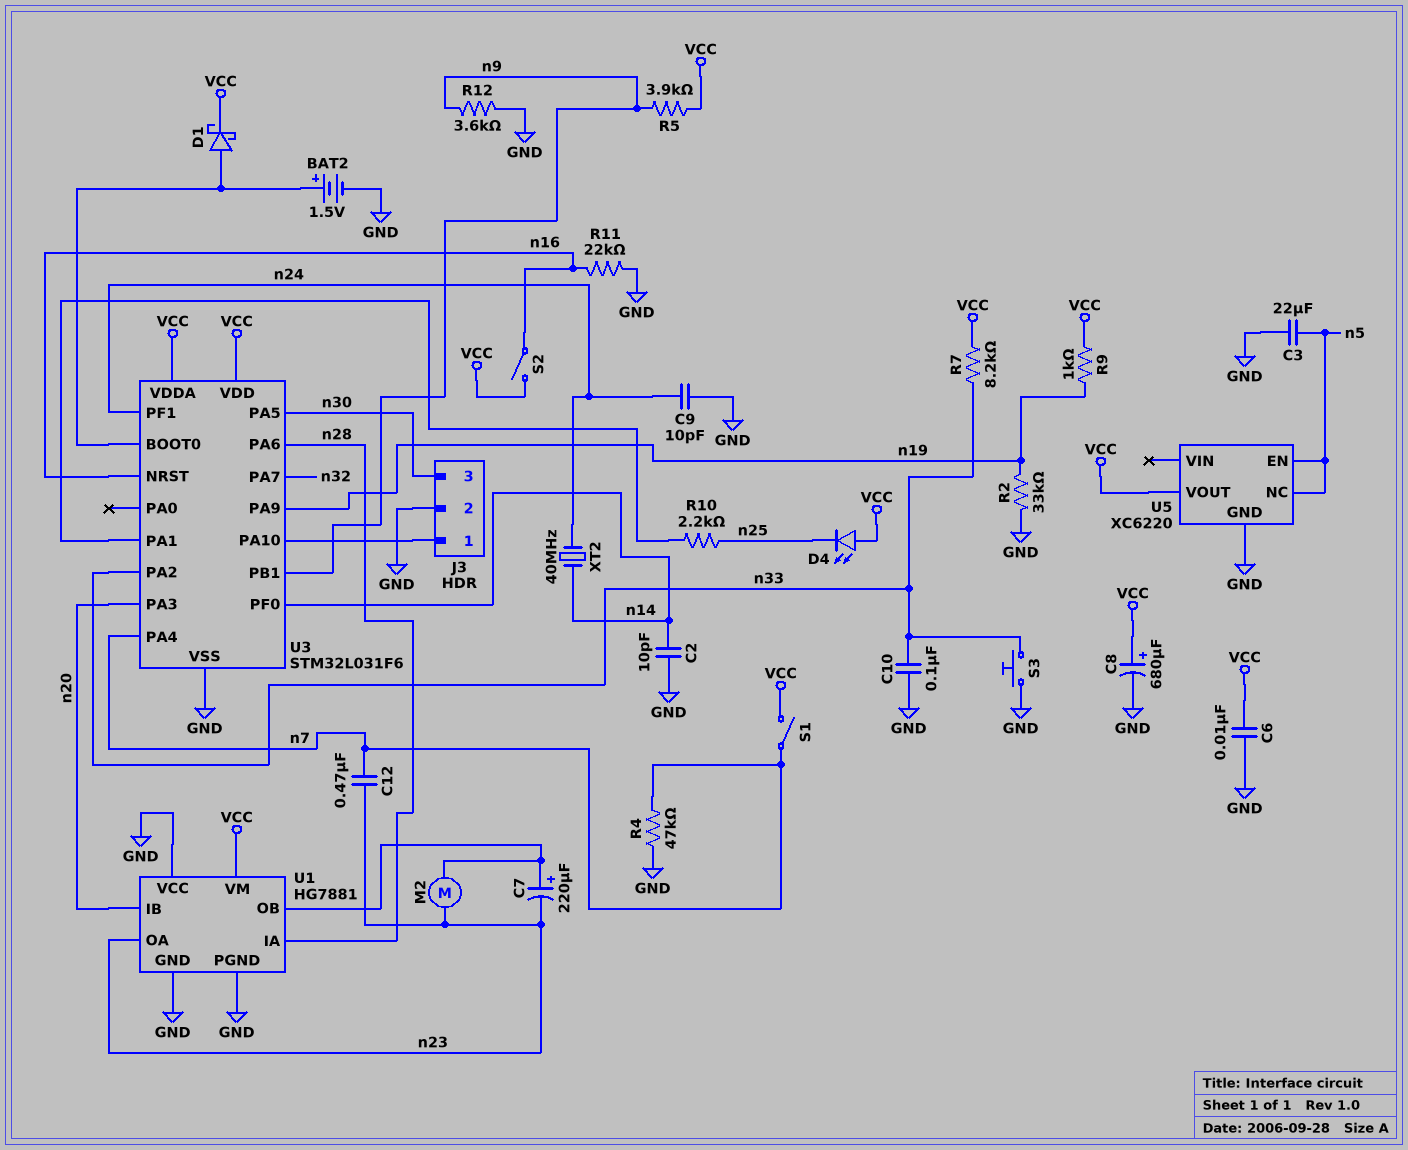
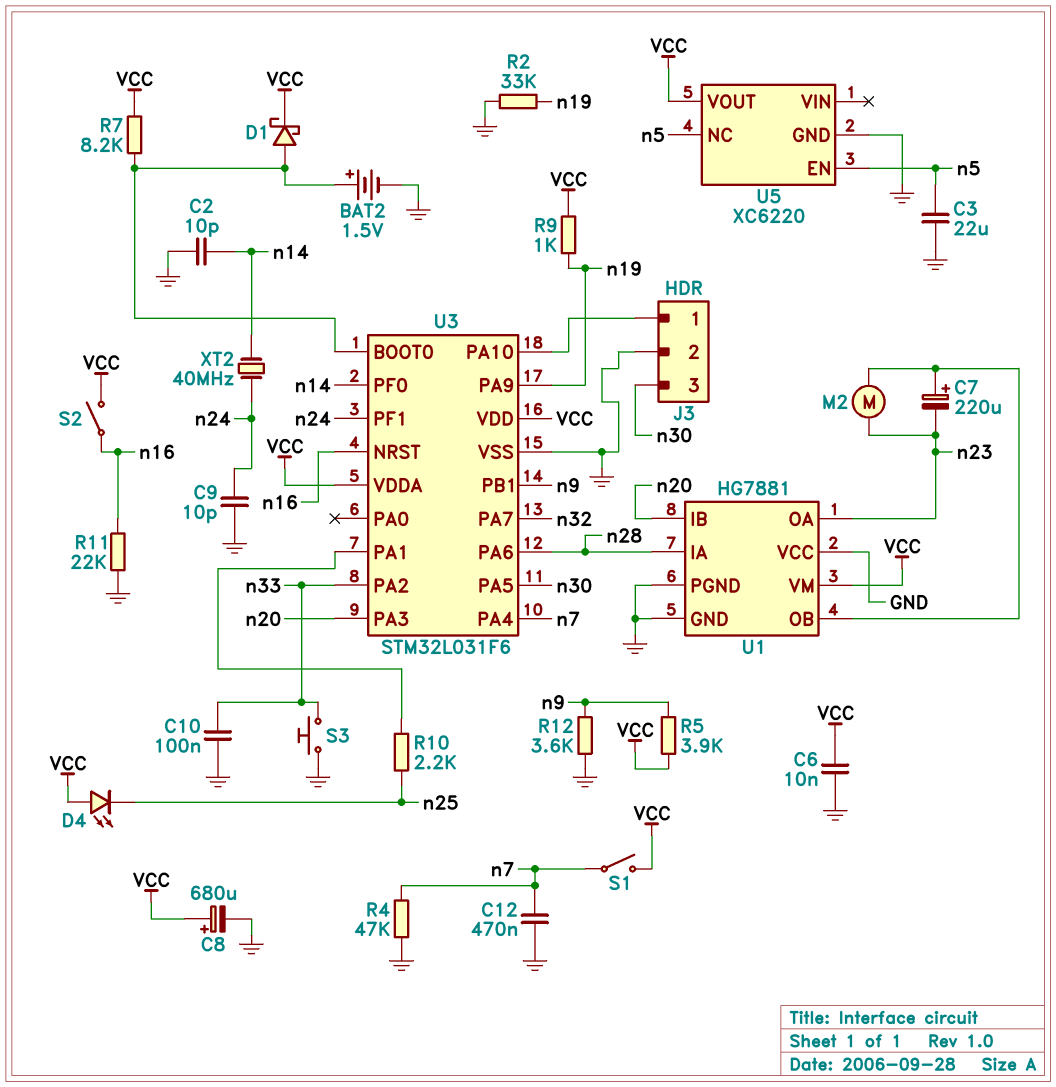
C12: 470nF (n7, n23) -> 470nF (GND, n7)
R7: 8.2k (VCC, n33) -> 8.2k (U3/BOOT0, VCC)

